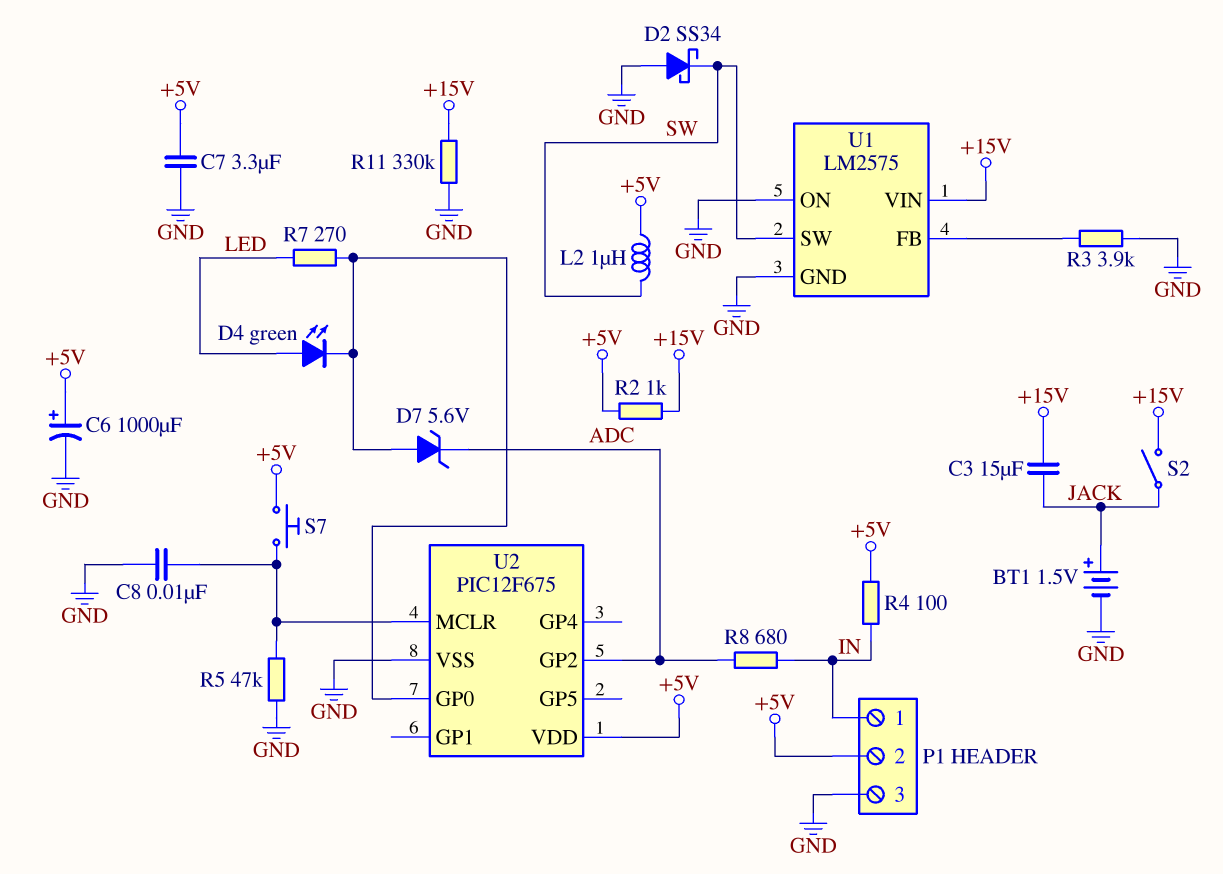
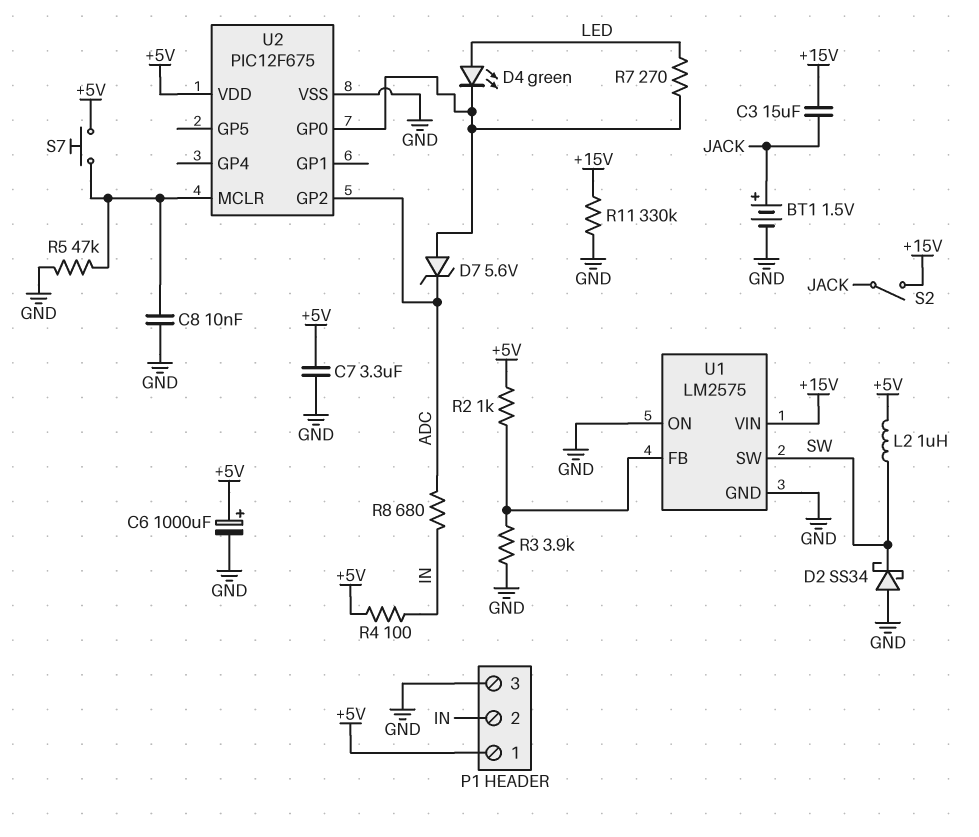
P1 pin 1: IN -> +5V
P1 pin 2: +5V -> IN
R2: 1k (+5V, +15V) -> 1k (+5V, U1/FB)

